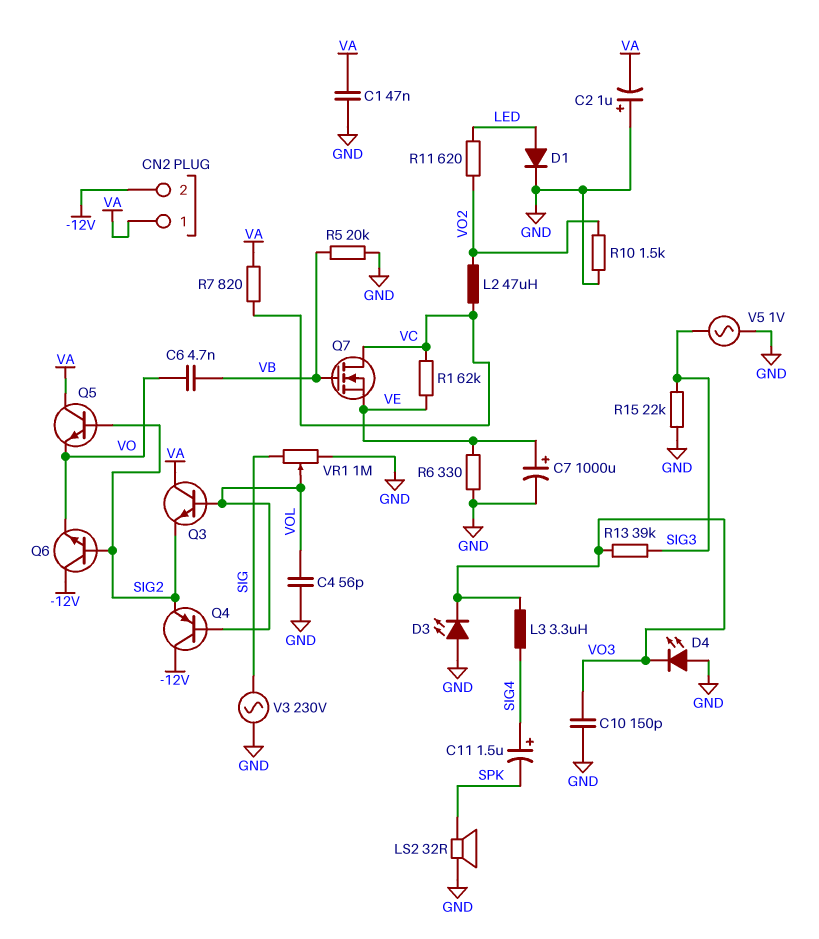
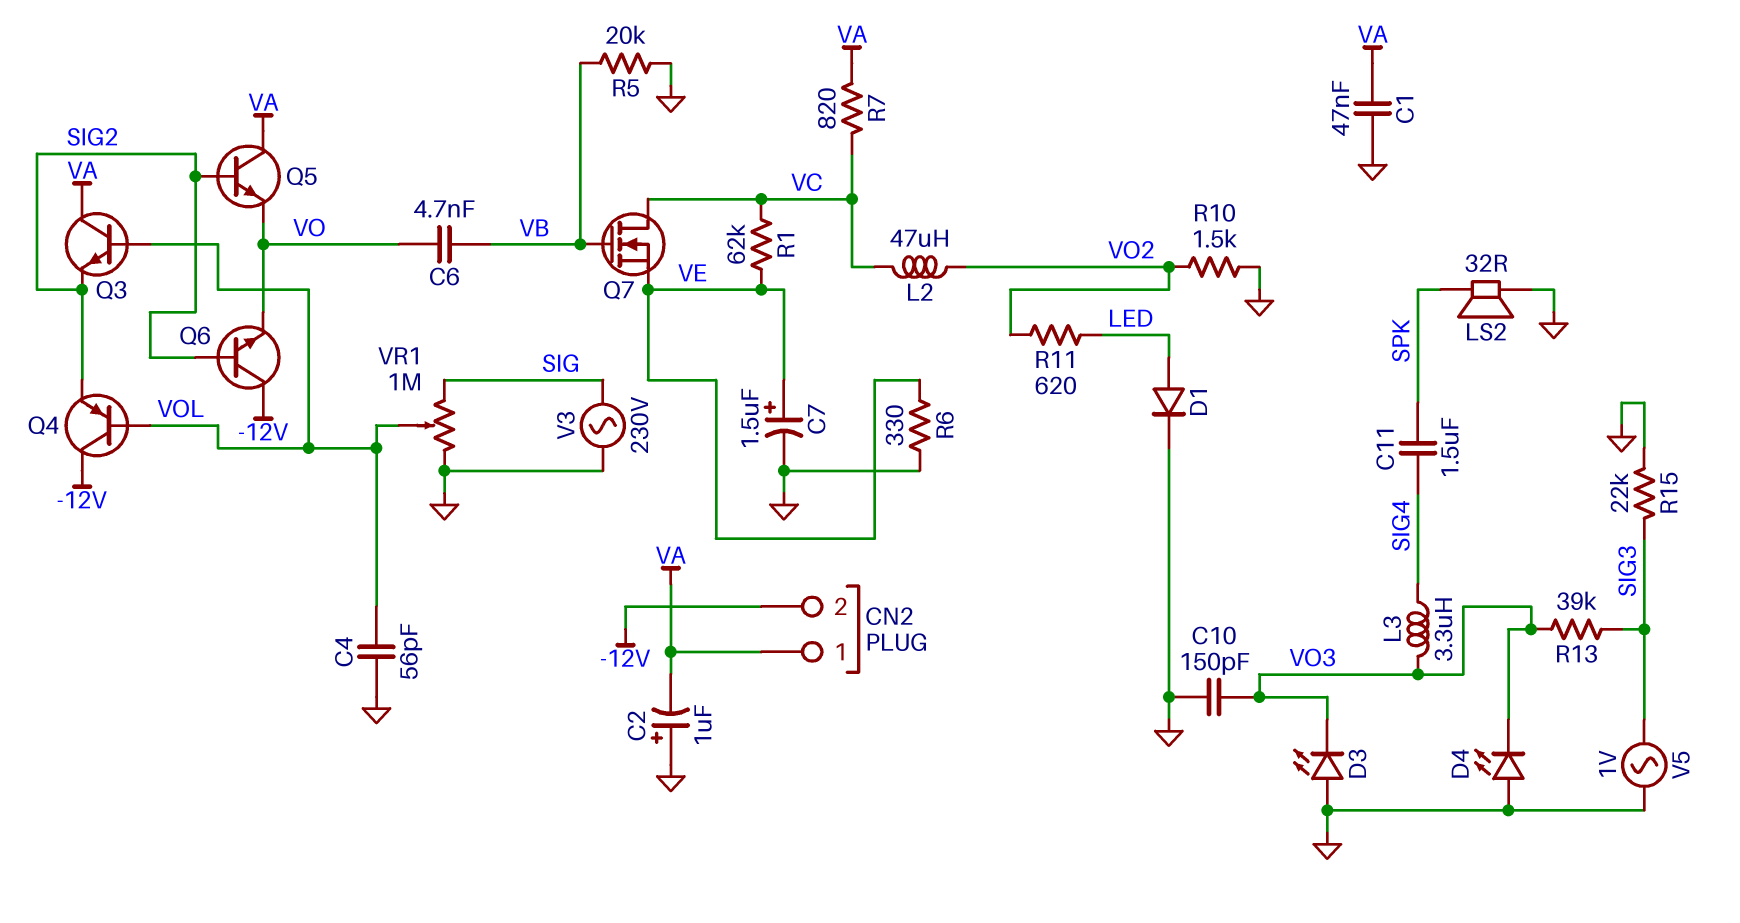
C7: 1000uF (plus VE, minus GND) -> 1.5uF (plus VE, minus GND)
C11: 1.5uF (plus SIG4, minus SPK) -> 1.5uF (SIG4, SPK)

